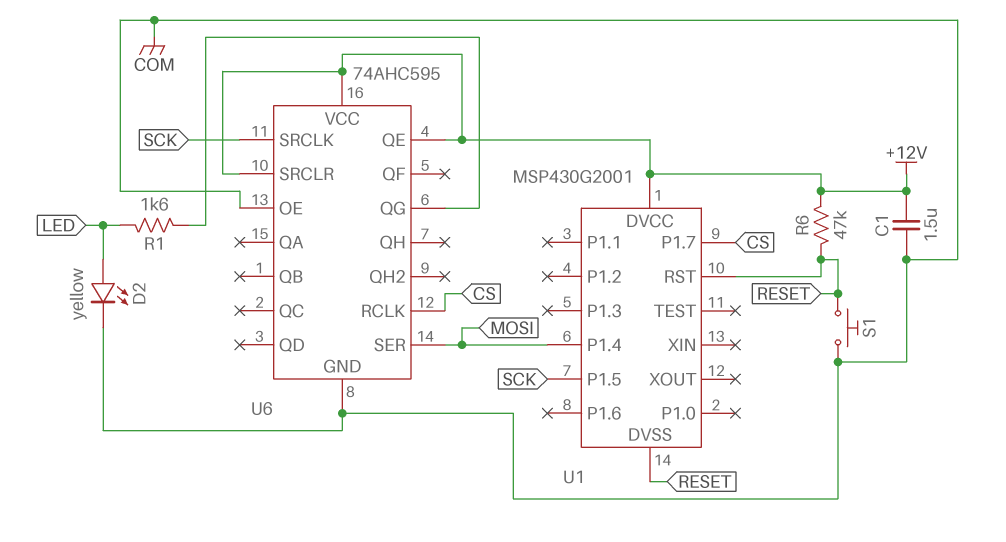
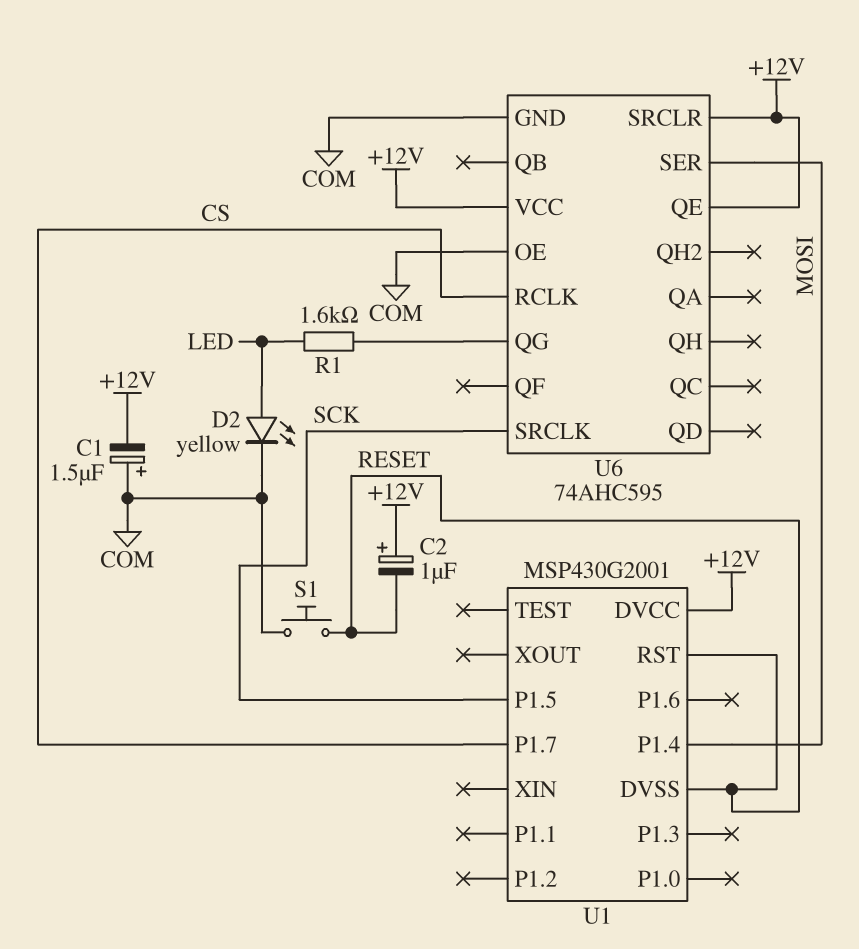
C1: 1.5uF (+12V, COM) -> 1.5uF (plus COM, minus +12V)
C2: none -> 1uF (plus +12V, minus RESET)
R6: 47k (+12V, RESET) -> none

